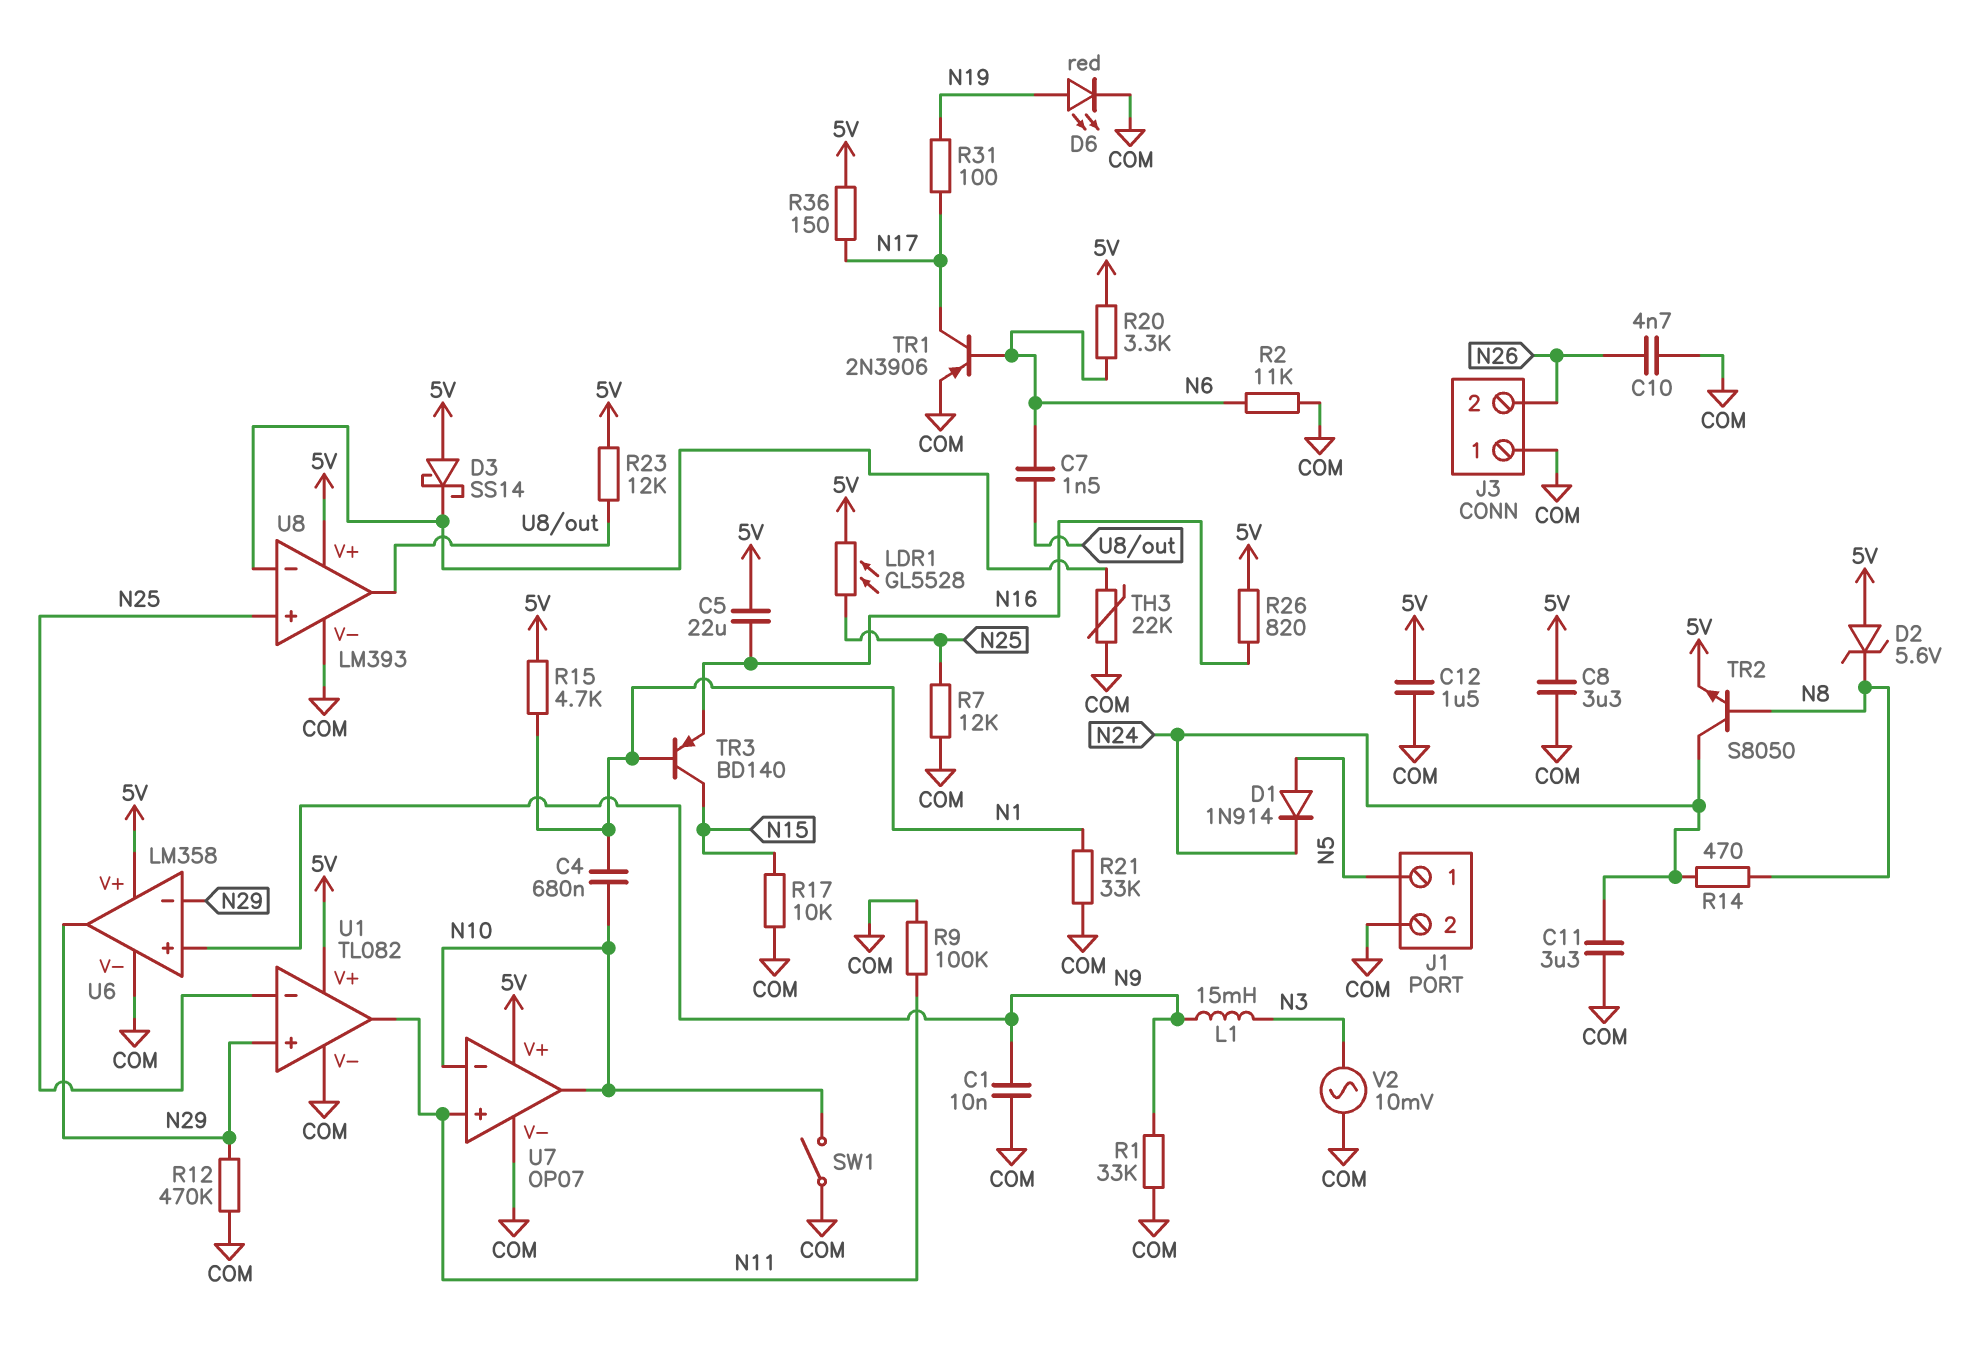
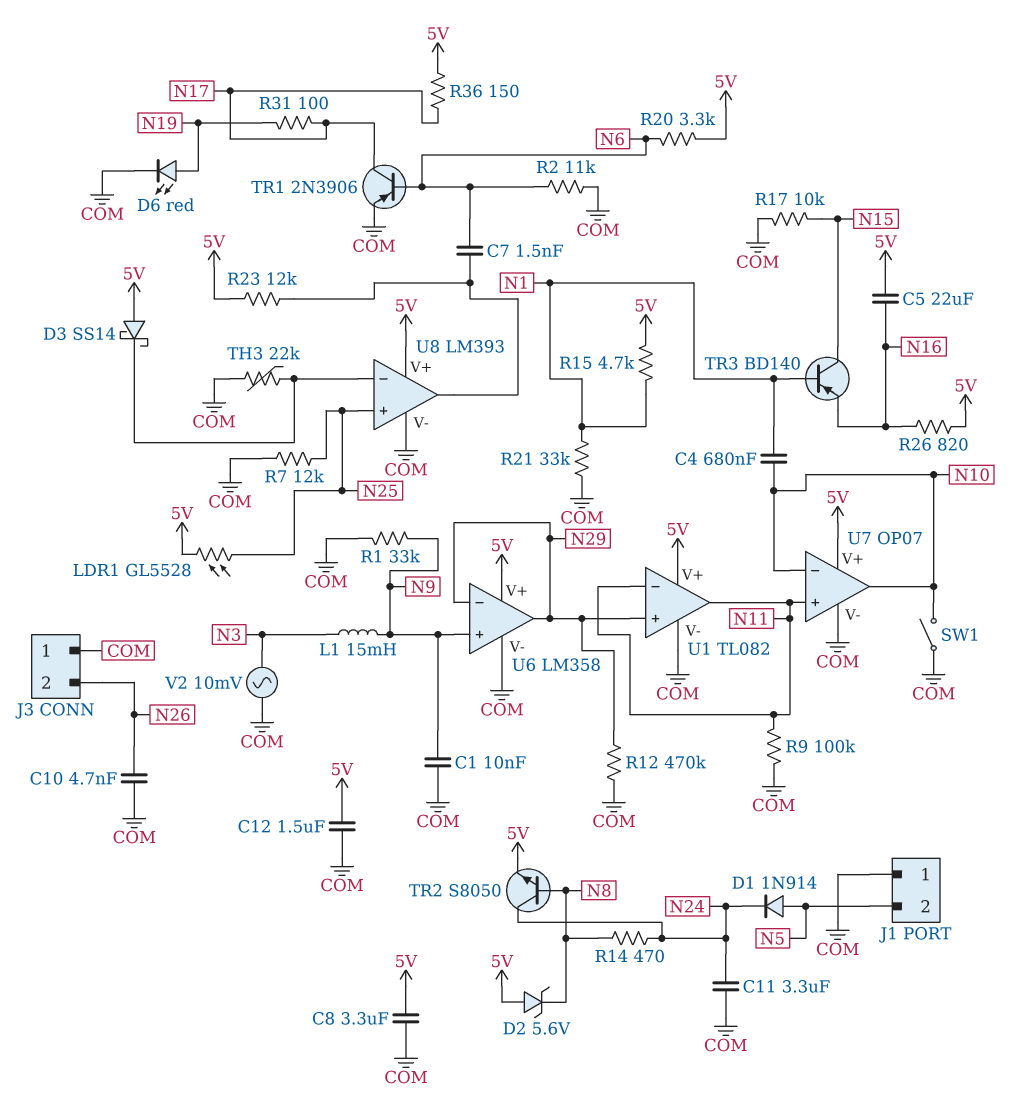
J1 pin 1: N5 -> COM
J1 pin 2: COM -> N5
U1 pin in-: N25 -> N11

